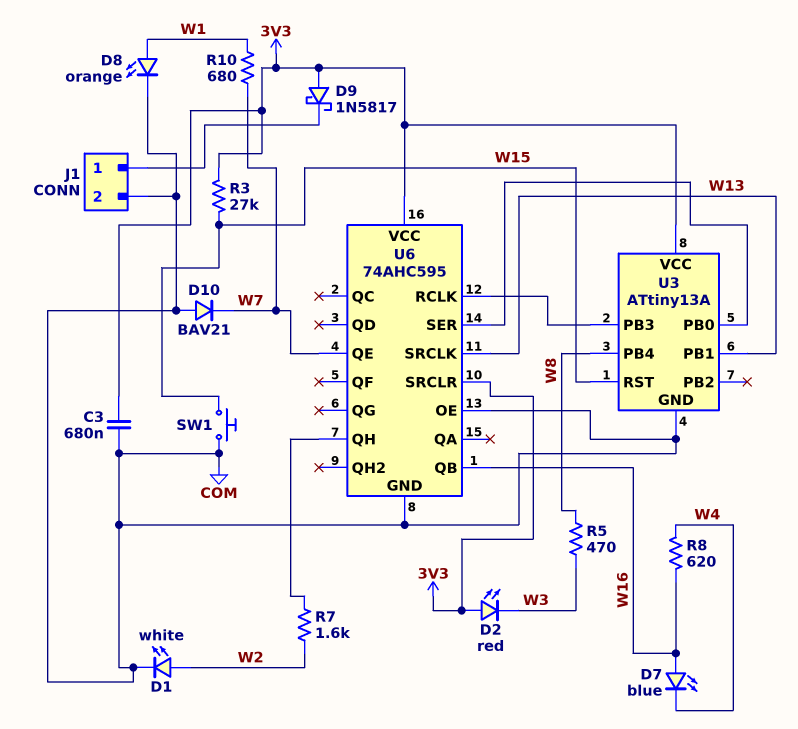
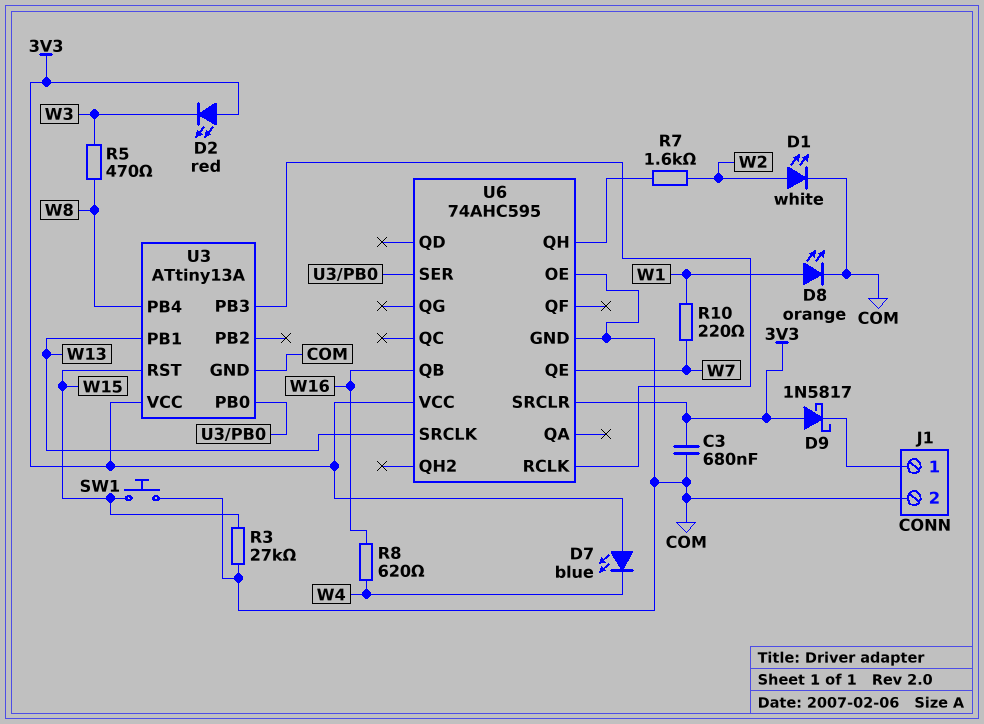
D7: LED blue (A W16, K W4) -> LED blue (A 3V3, K W4)
D10: diode BAV21 (A COM, K W7) -> none
R3: 27k (3V3, W15) -> 27k (COM, W15)
R10: 680 (W1, W7) -> 220 (W1, W7)

